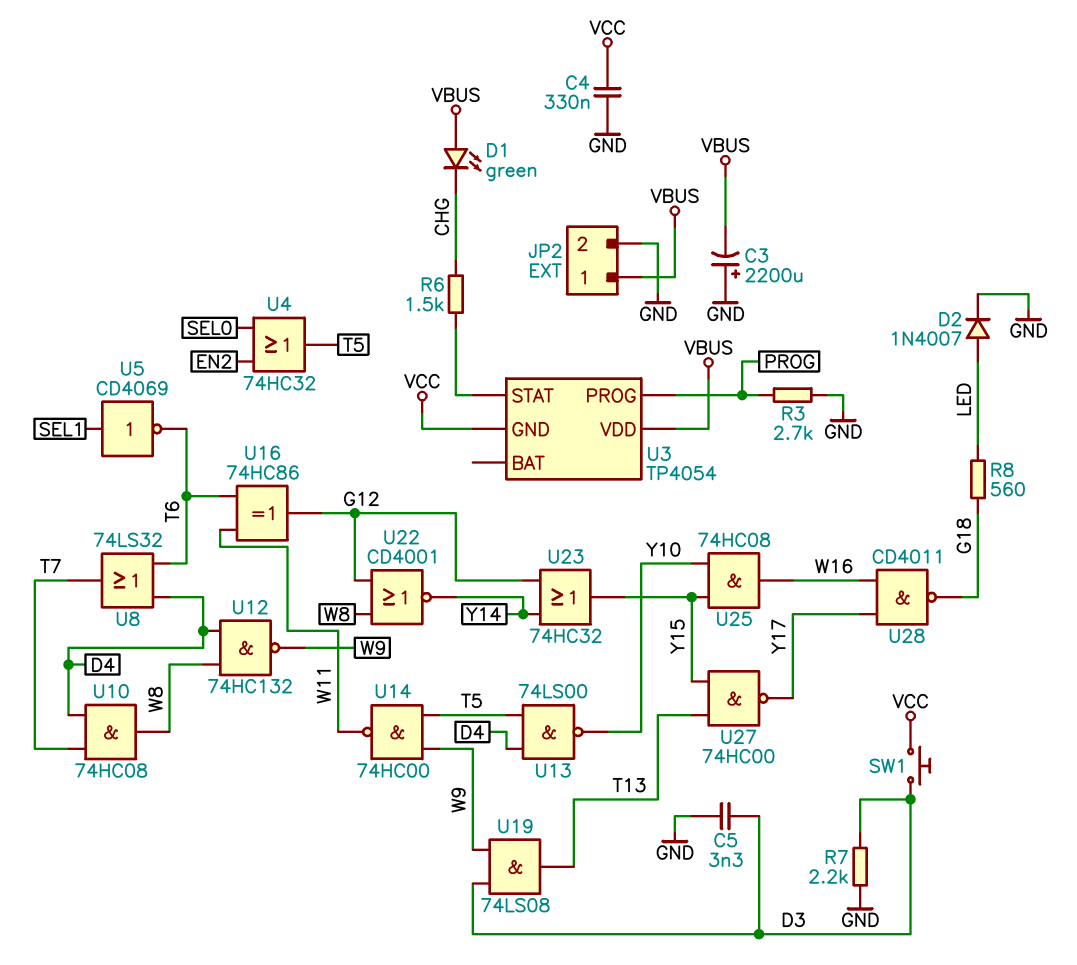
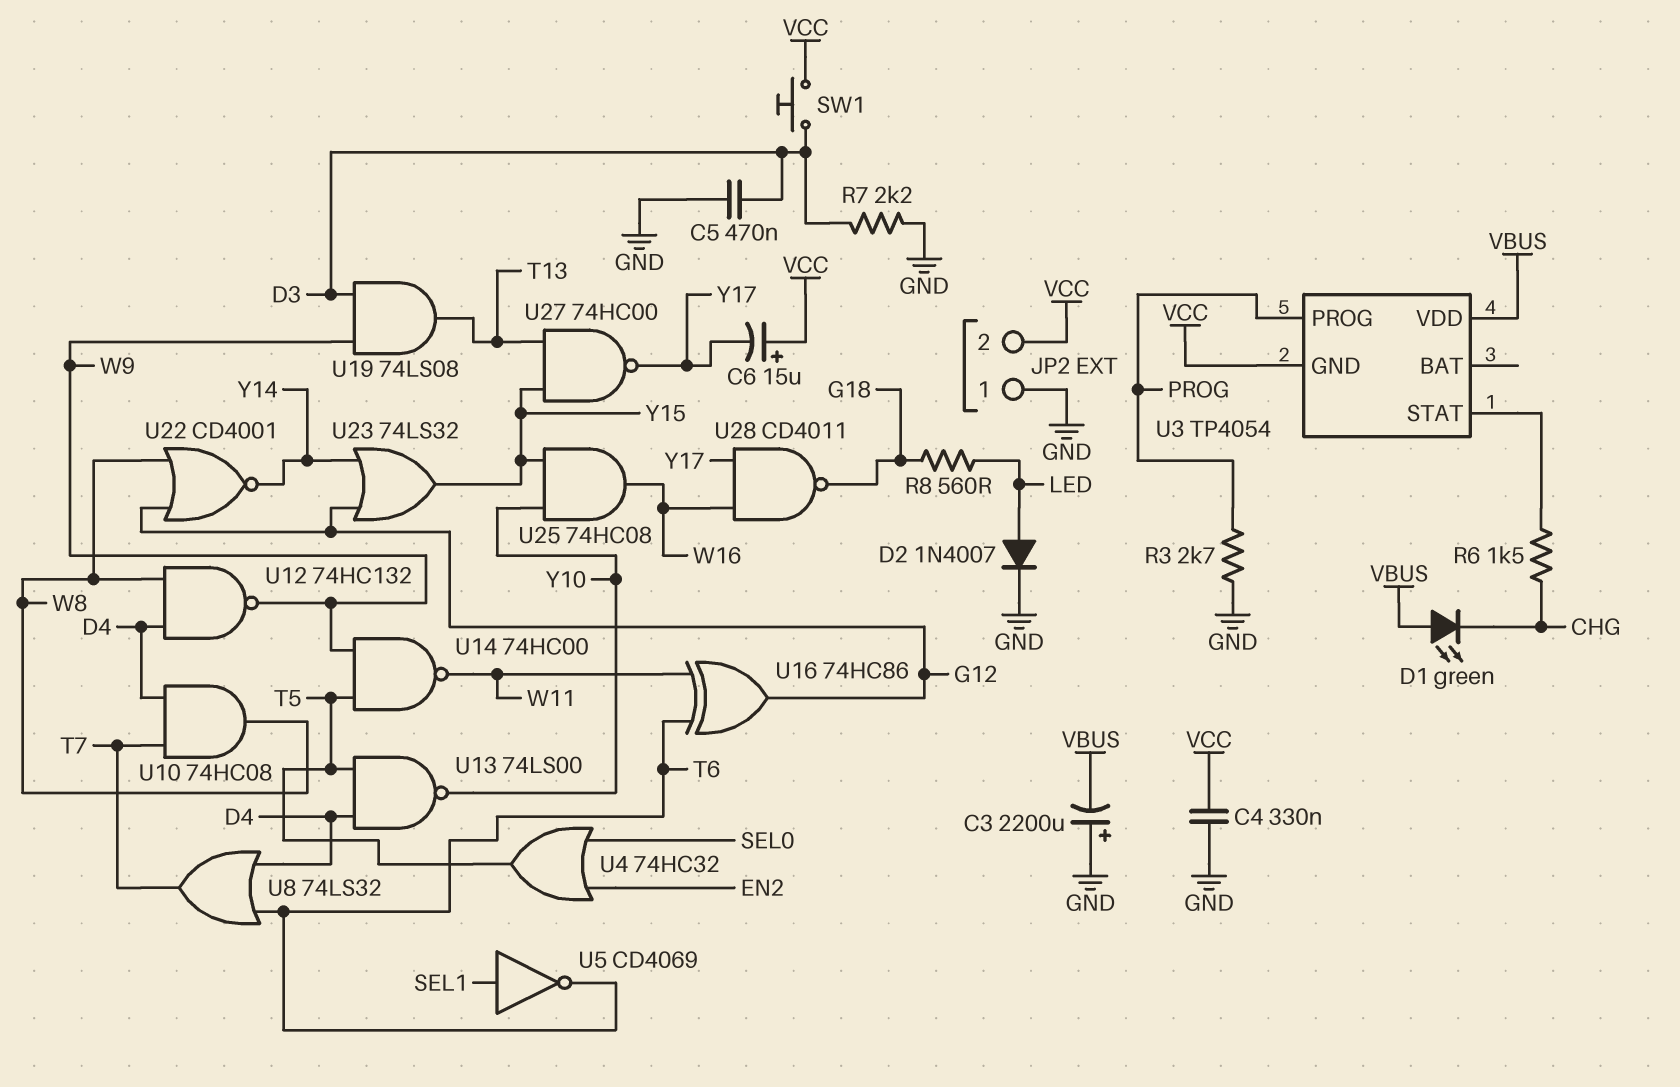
C5: 3.3nF (D3, GND) -> 470nF (D3, GND)
C6: none -> 15uF (plus VCC, minus Y17)
JP2 pin 1: VBUS -> GND
JP2 pin 2: GND -> VCC
U23: OR 74HC32 (in G12, in Y14, out Y15) -> OR 74LS32 (in G12, in Y14, out Y15)

